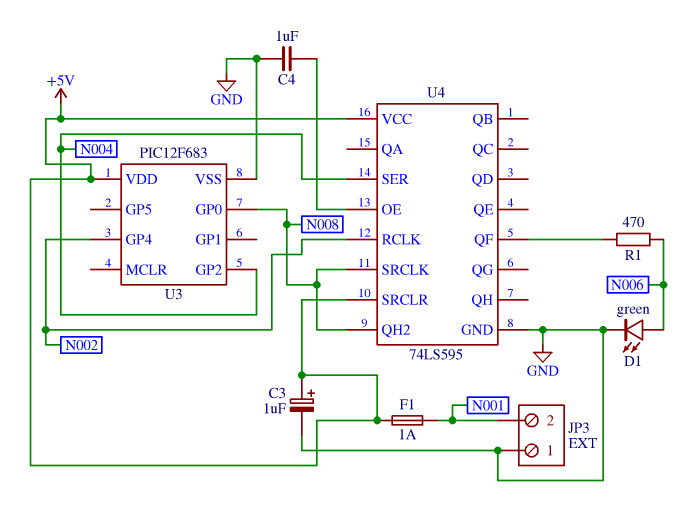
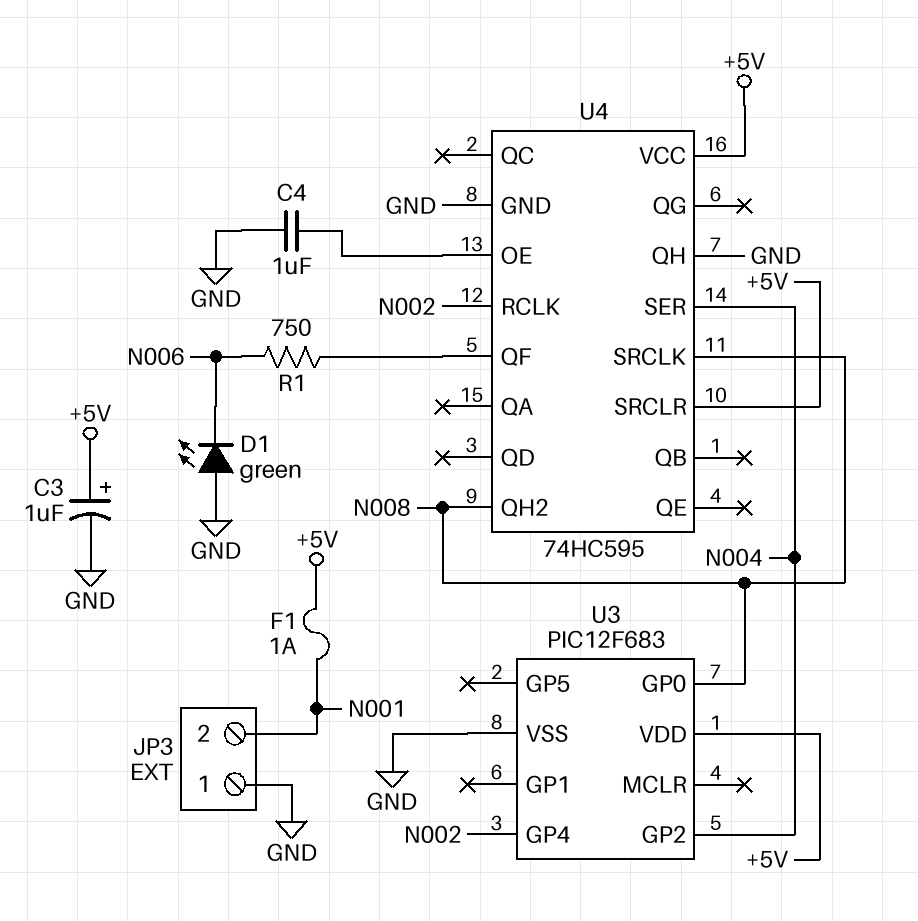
D1: LED green (A N006, K GND) -> LED green (A GND, K N006)
R1: 470 (N006, U4/QF) -> 750 (N006, U4/QF)
U4: 74LS595 -> 74HC595
U4 pin QH: none -> GND

